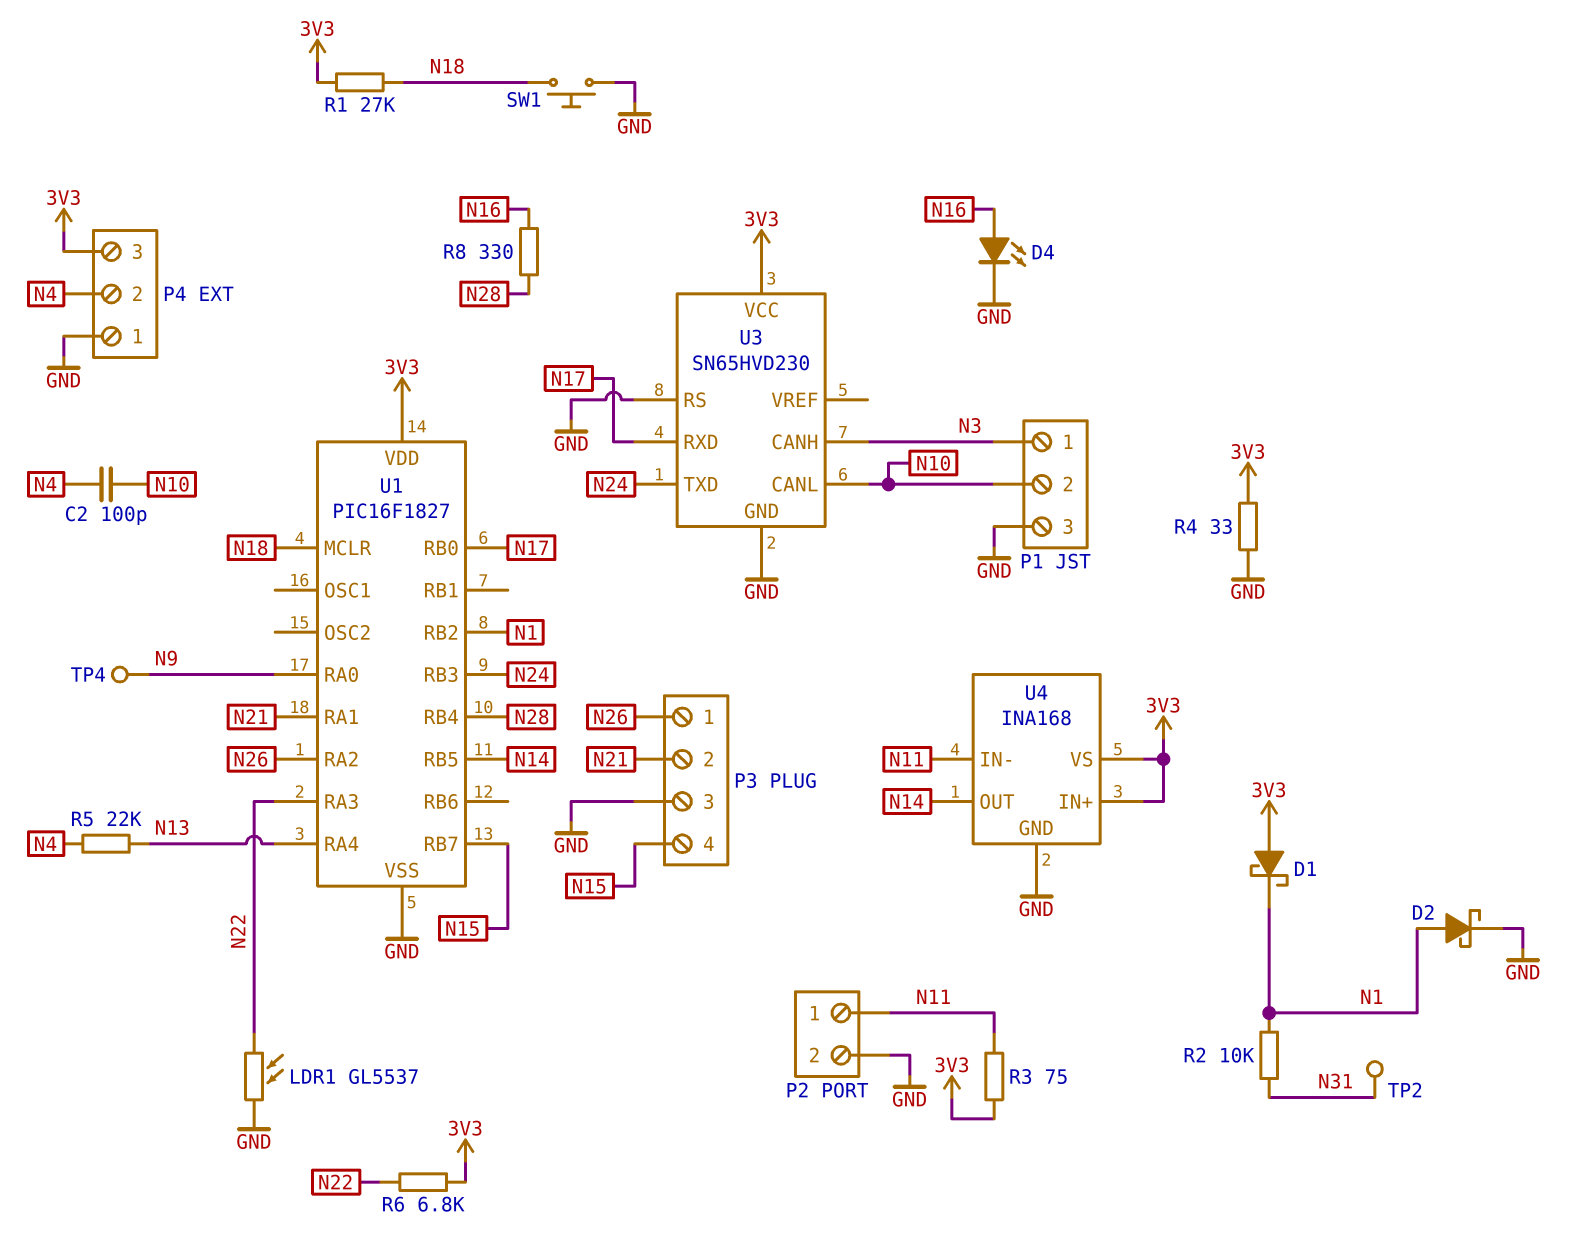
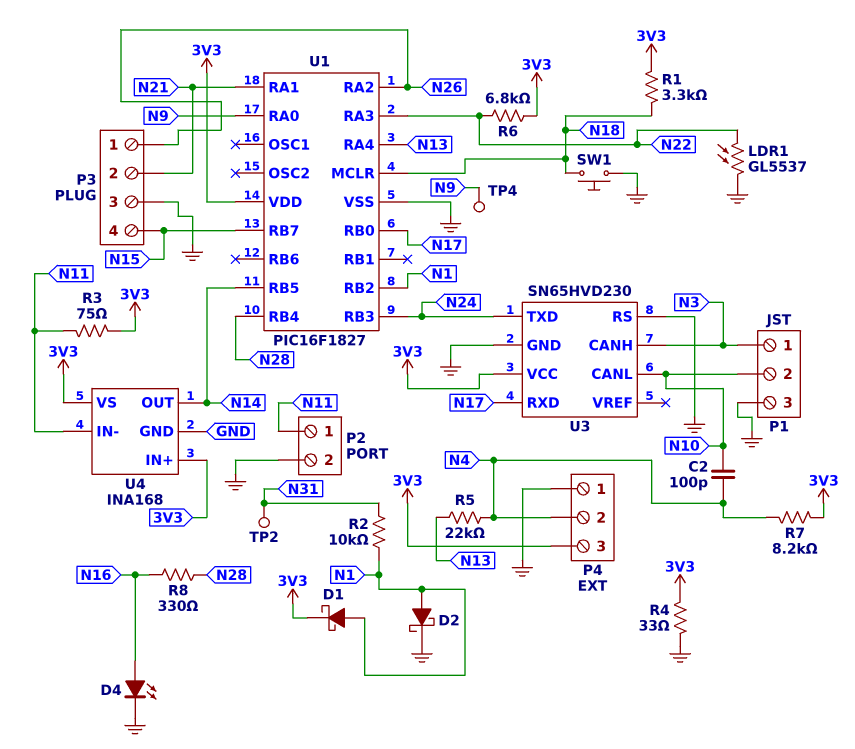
D1: schottky (A 3V3, K N1) -> schottky (A N1, K 3V3)
R1: 27k (3V3, N18) -> 3.3k (3V3, N18)
R7: none -> 8.2k (3V3, N4)

